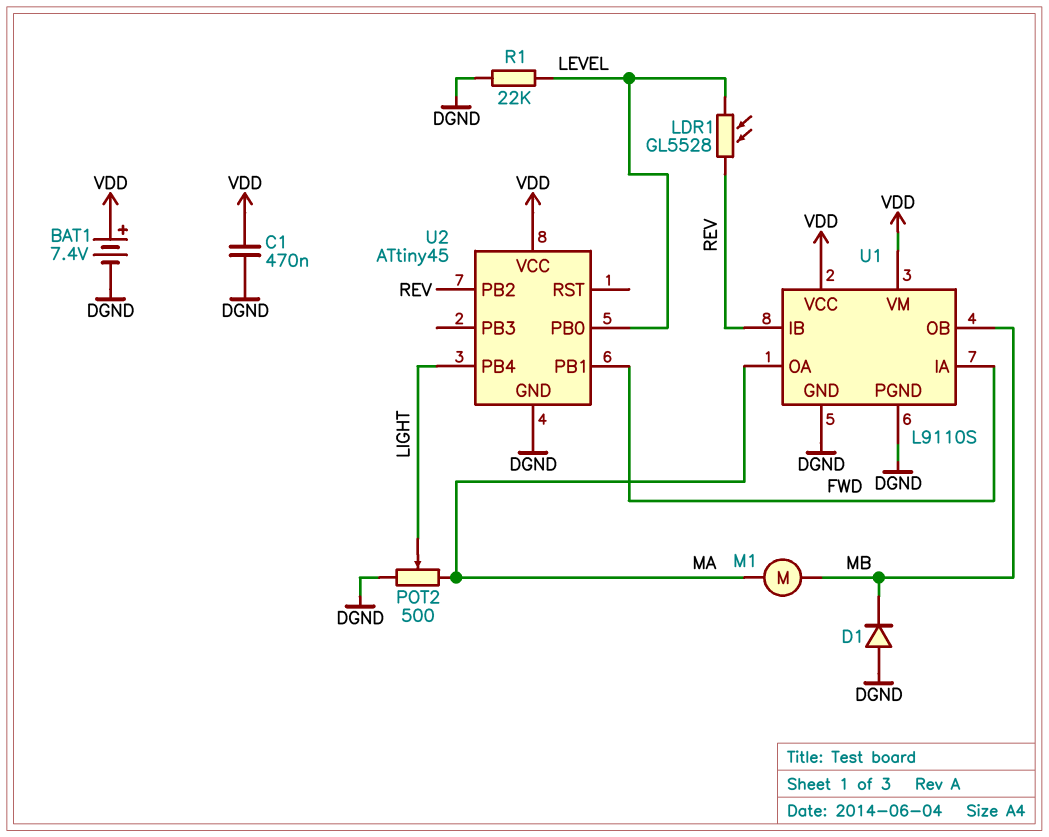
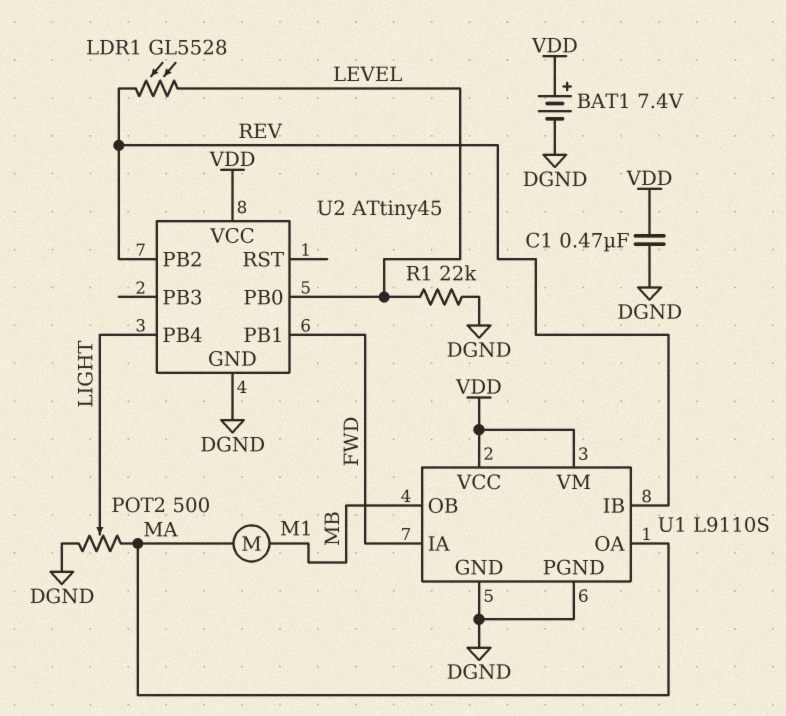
D1: diode (A DGND, K MB) -> none

